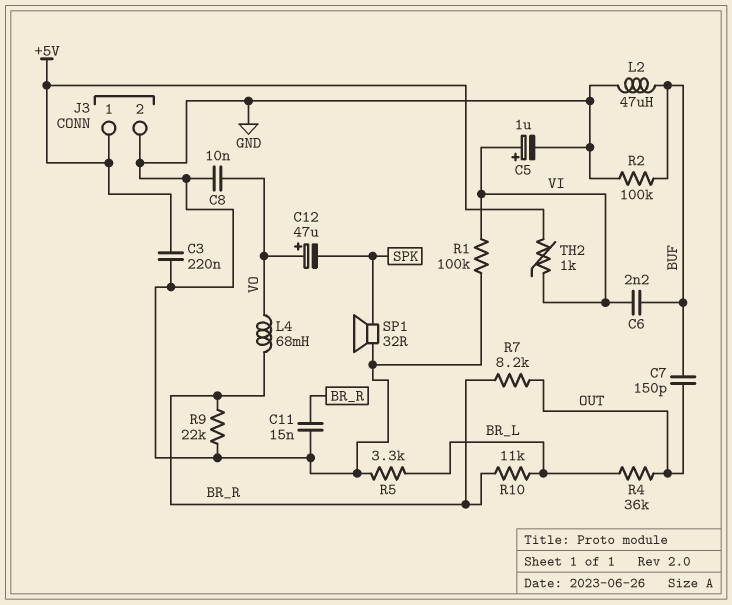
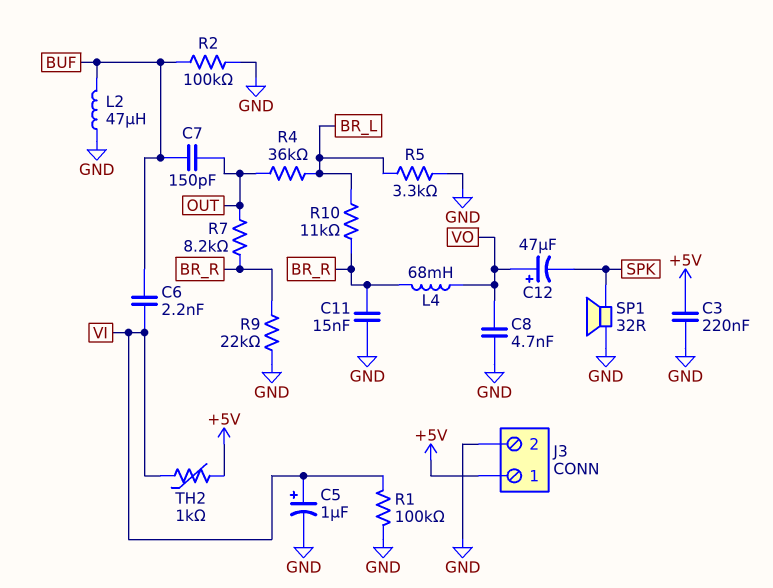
C8: 10nF (GND, VO) -> 4.7nF (GND, VO)

